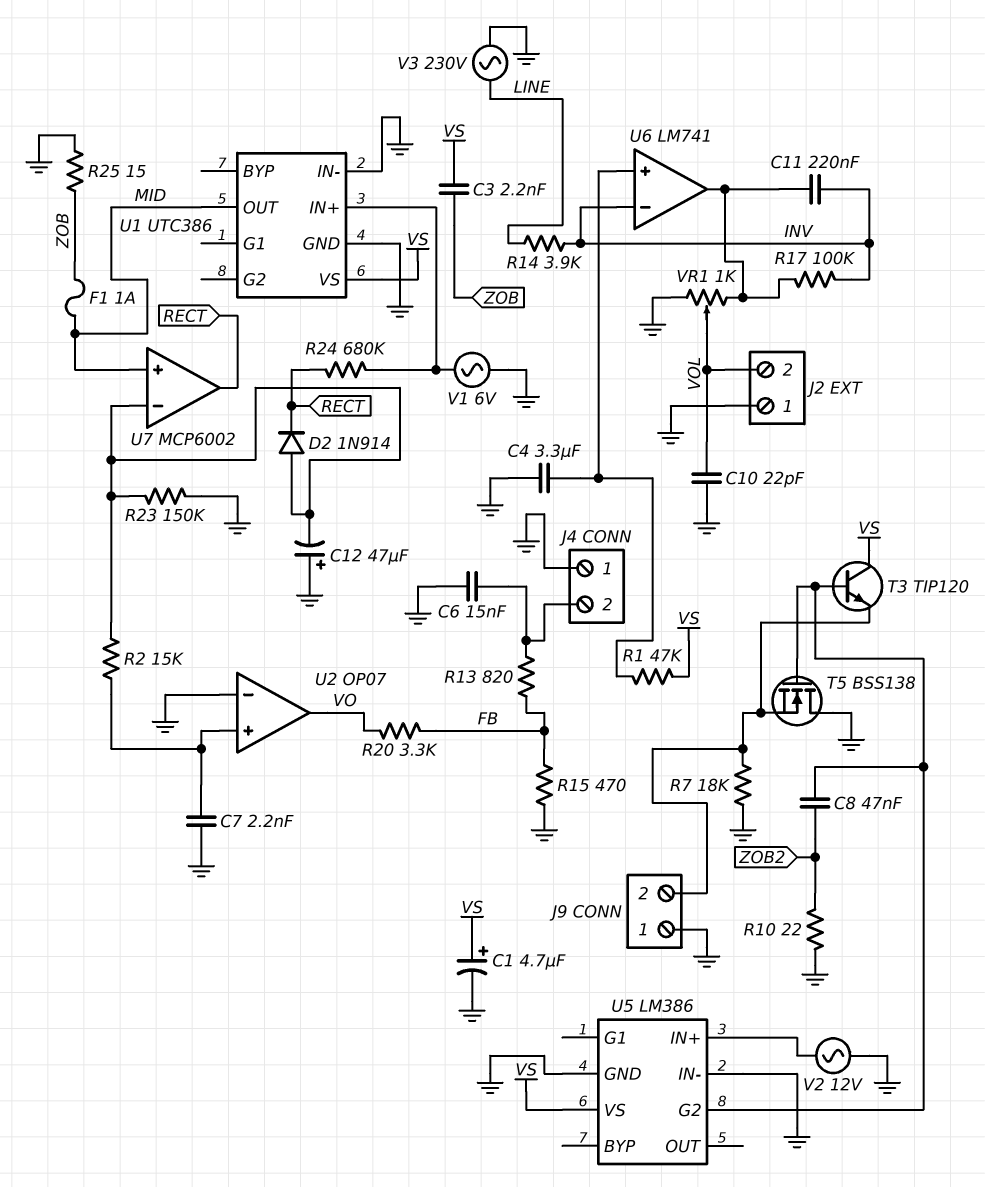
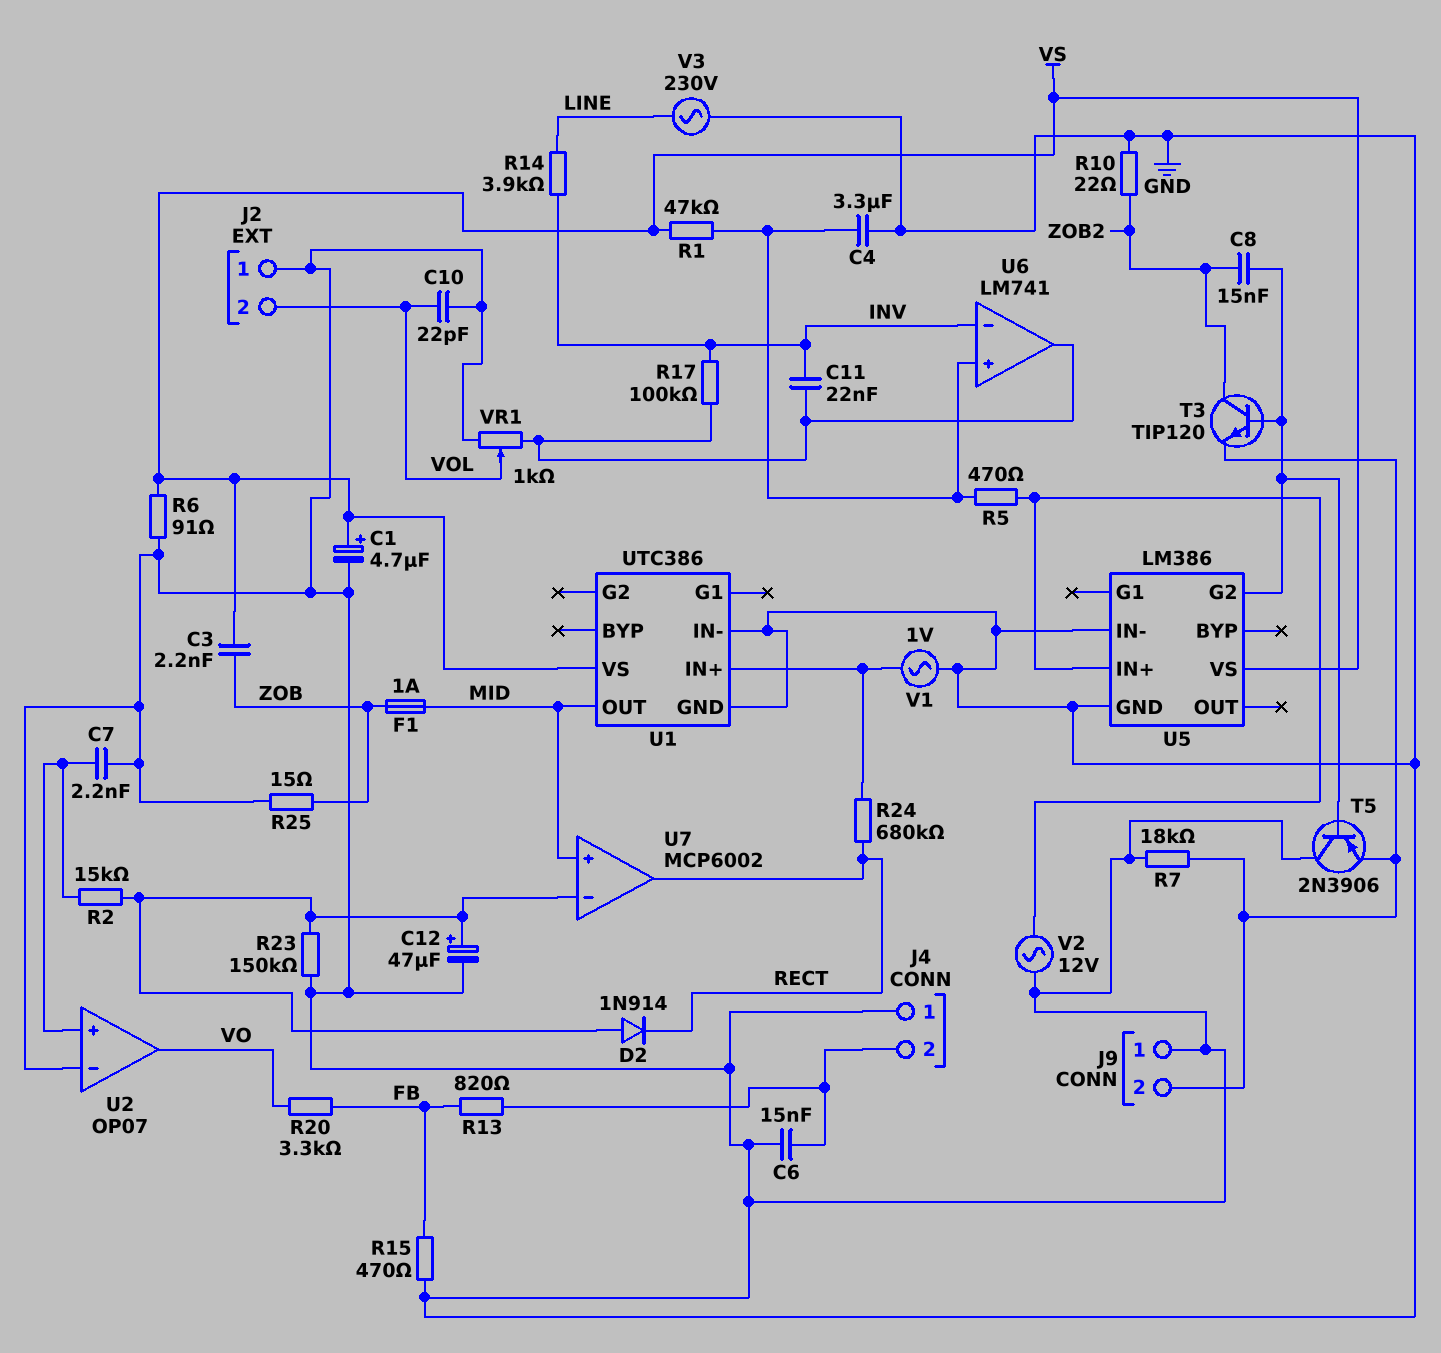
C8: 47nF (U5/G2, ZOB2) -> 15nF (U5/G2, ZOB2)
C11: 220nF (INV, U6/out) -> 22nF (INV, U6/out)
C12: 47uF (plus GND, minus U7/in-) -> 47uF (plus U7/in-, minus GND)
R5: none -> 470 (U5/IN+, U6/in+)
R6: none -> 91 (GND, VS)
T3: NPN TIP120 (B U5/G2, C VS, E J9/2) -> NPN TIP120 (B U5/G2, C ZOB2, E J9/2)
T5: NMOS BSS138 (G U5/G2, D GND, S J9/2) -> PNP 2N3906 (B U5/G2, C GND, E J9/2)
V1: AC 6V (GND, U1/IN+) -> AC 1V (GND, U1/IN+)

